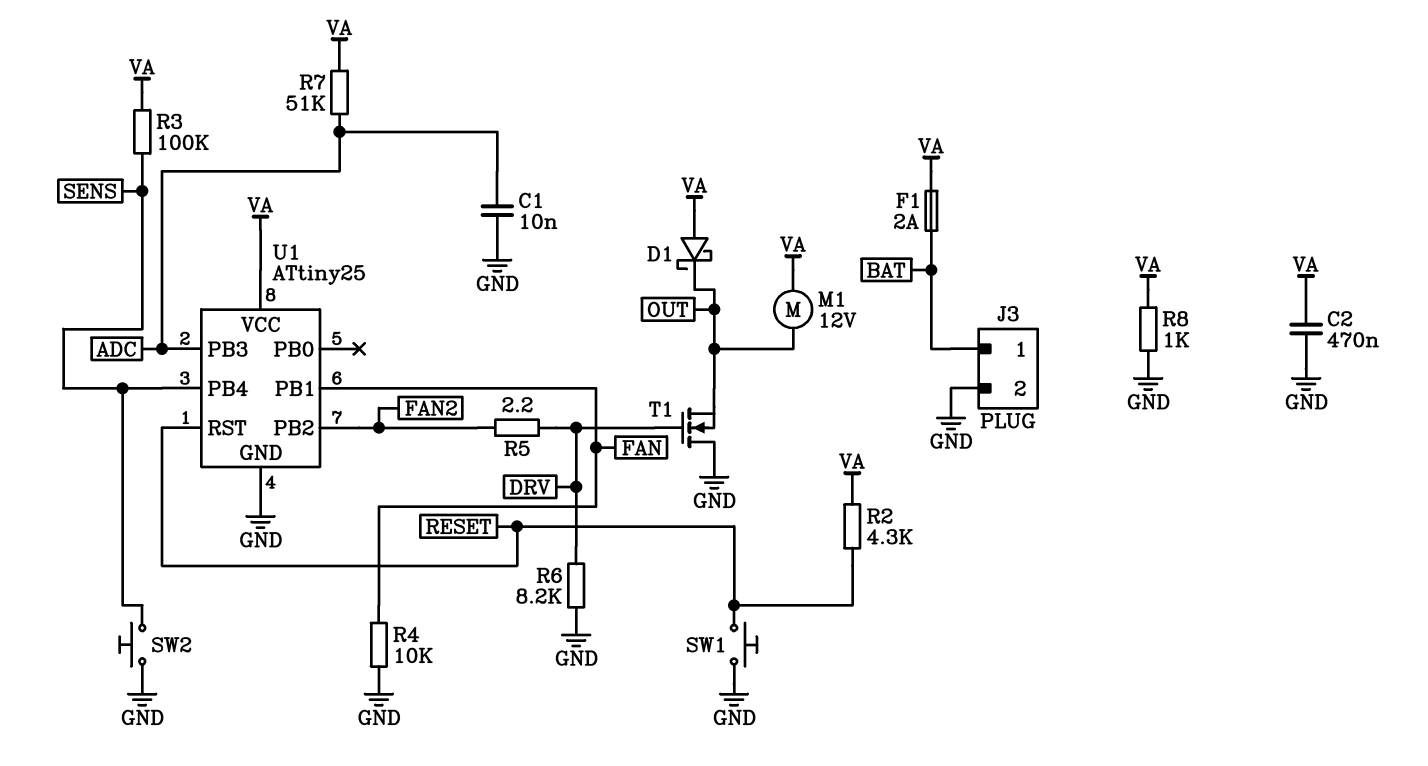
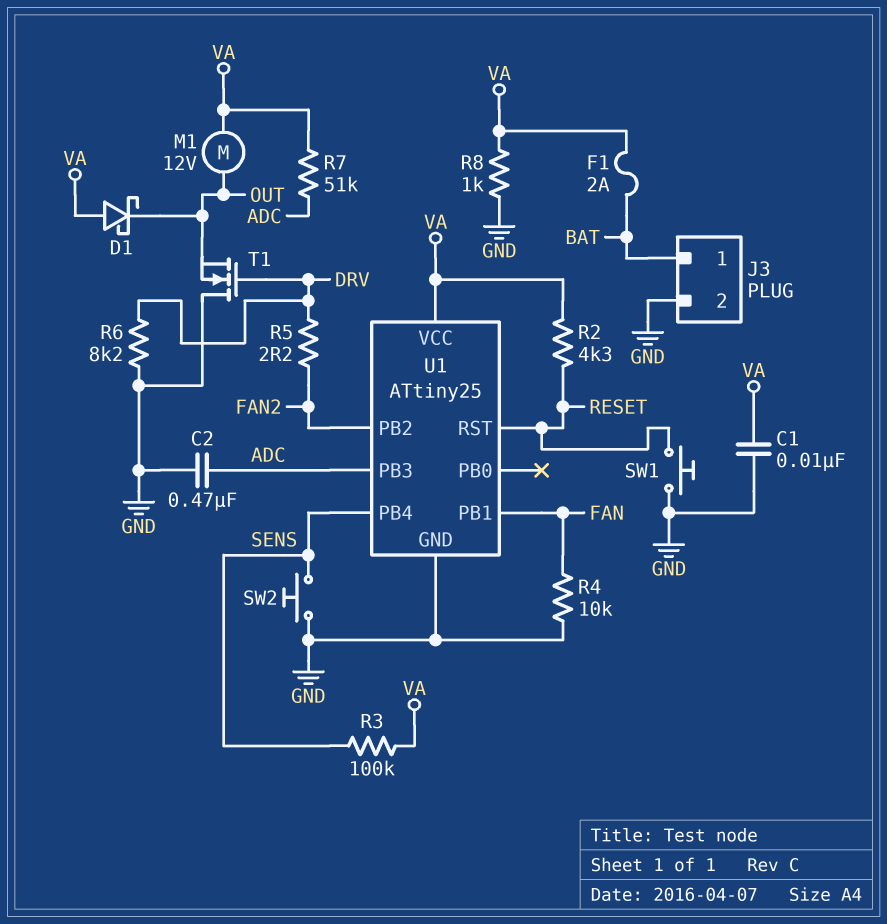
C1: 10nF (ADC, GND) -> 10nF (GND, VA)
C2: 470nF (GND, VA) -> 470nF (ADC, GND)

